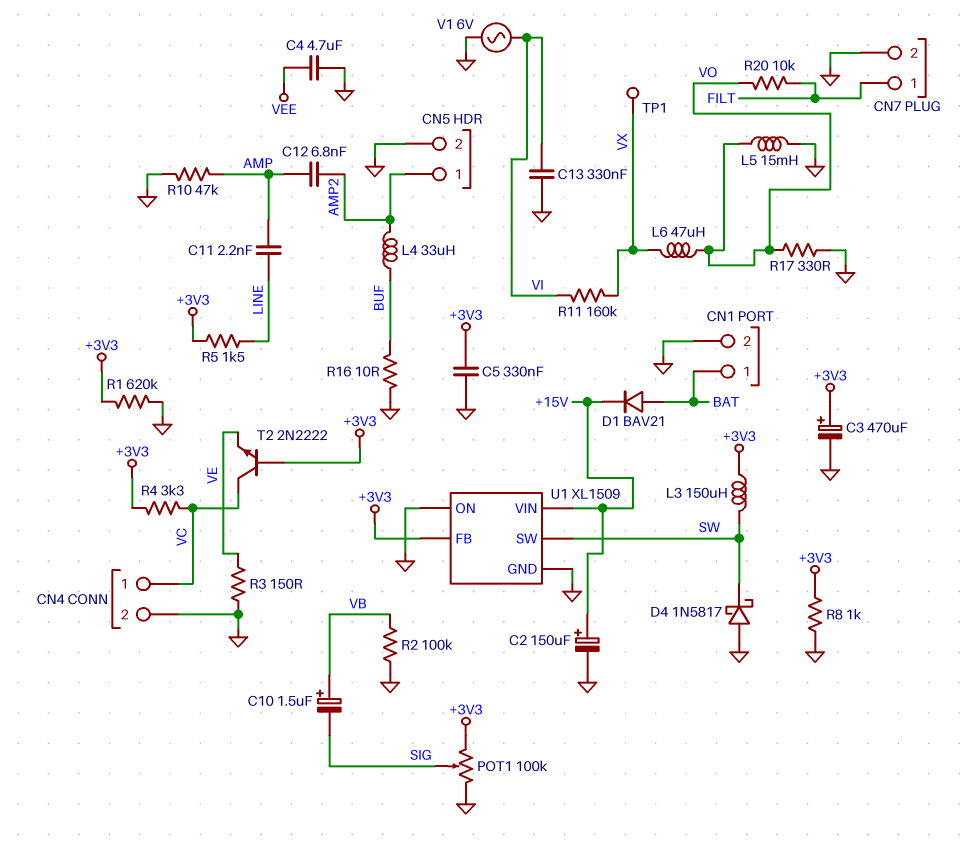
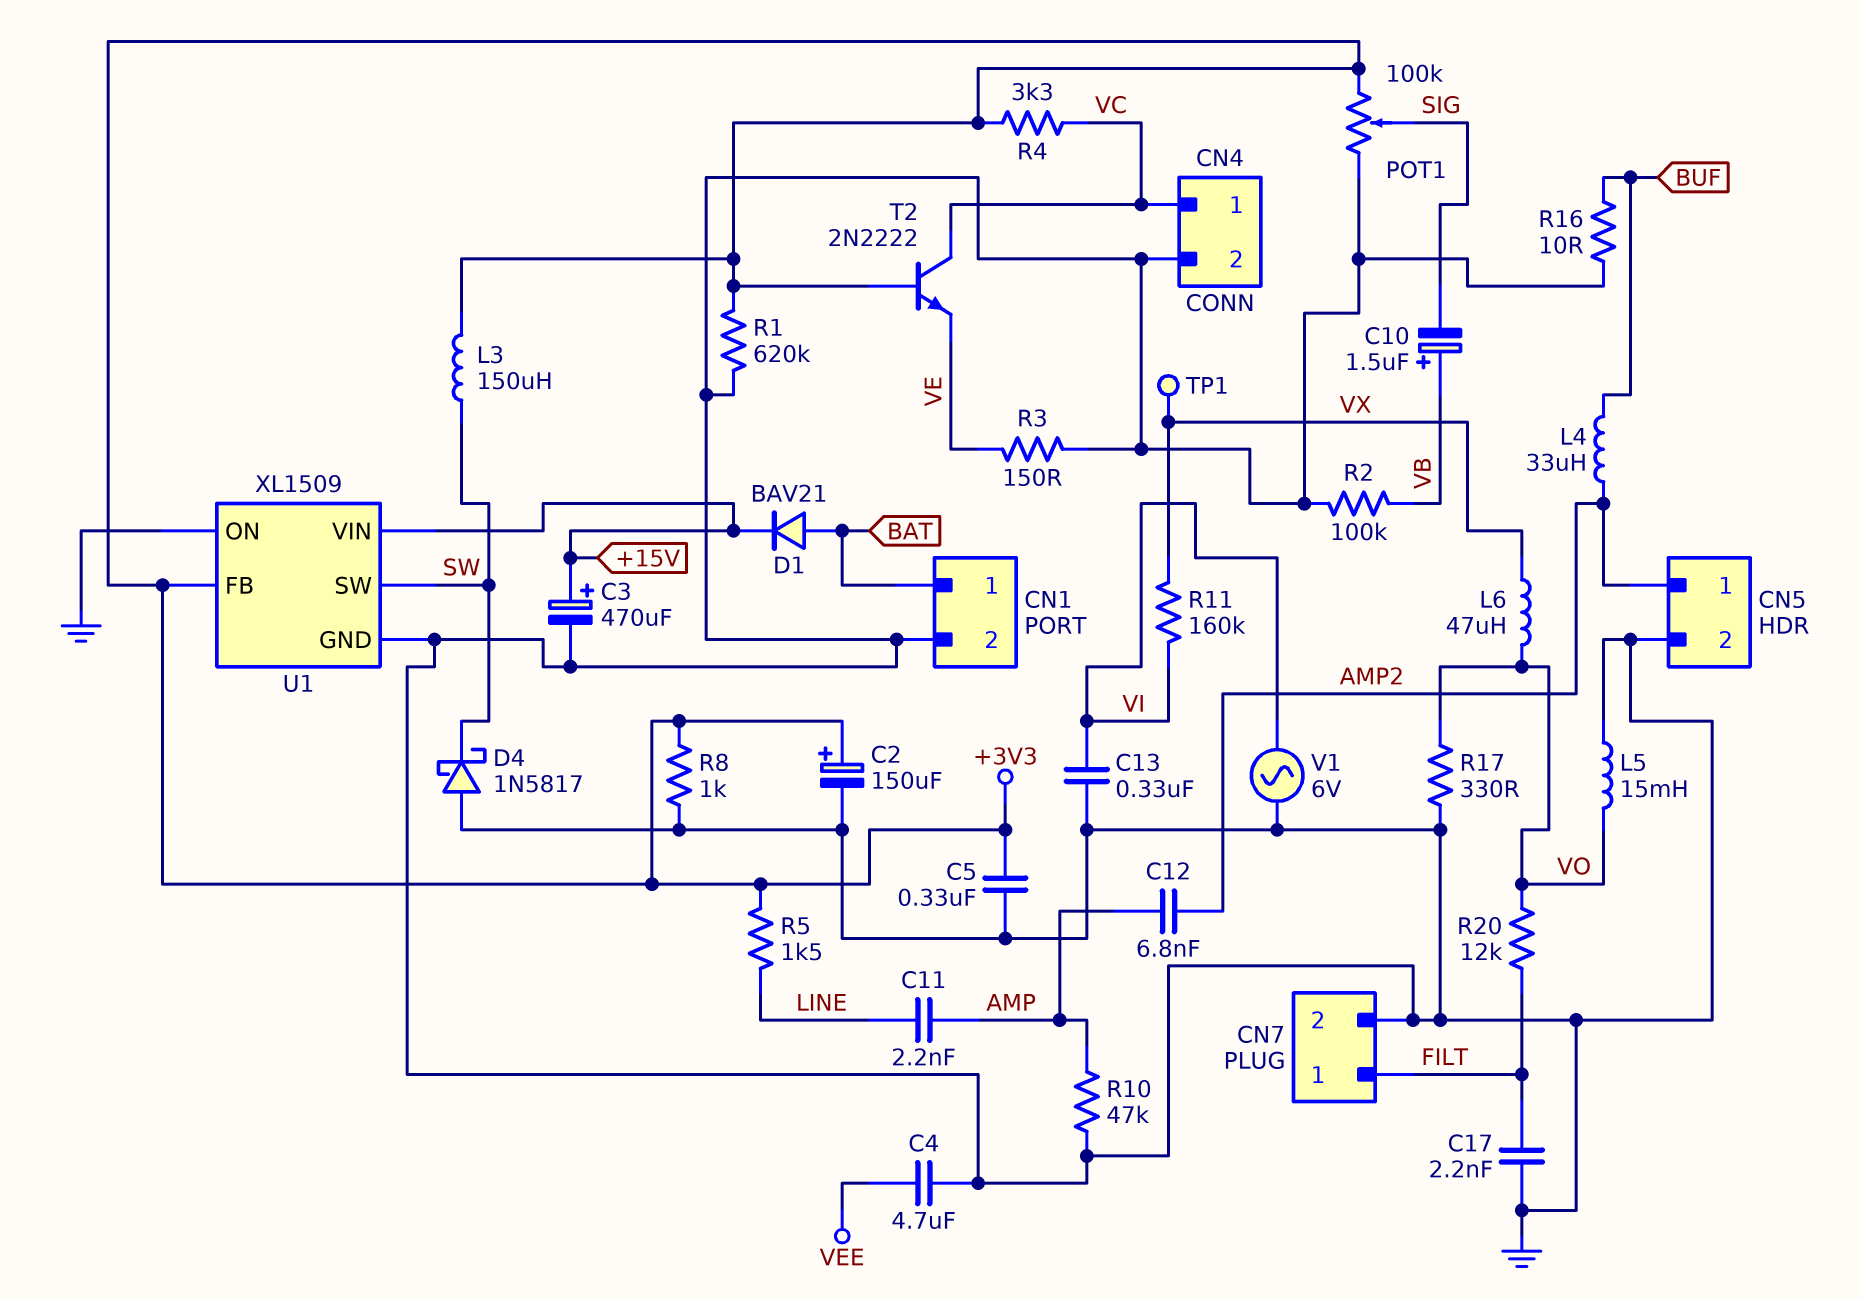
C2: 150uF (plus +15V, minus GND) -> 150uF (plus +3V3, minus GND)
C3: 470uF (plus +3V3, minus GND) -> 470uF (plus +15V, minus GND)
C17: none -> 2.2nF (FILT, GND)
R20: 10k (FILT, VO) -> 12k (FILT, VO)

